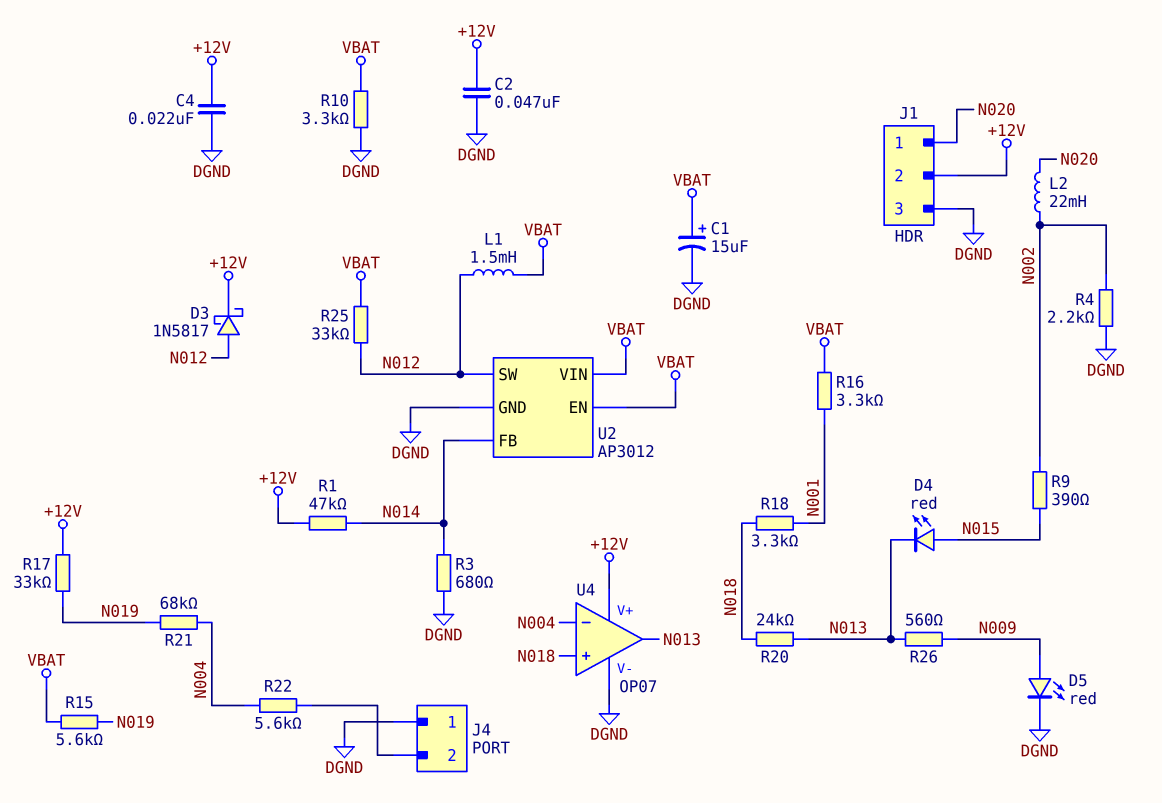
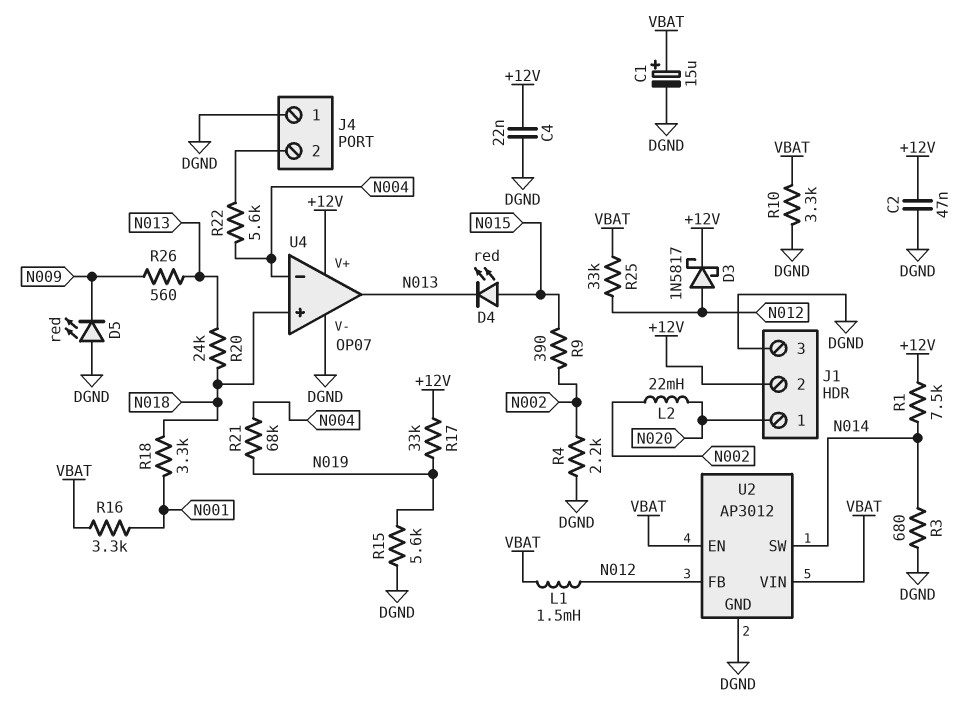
D5: LED red (A N009, K DGND) -> LED red (A DGND, K N009)
R1: 47k (+12V, N014) -> 7.5k (+12V, N014)
R15: 5.6k (N019, VBAT) -> 5.6k (DGND, N019)
U2 pin FB: N014 -> N012
U2 pin SW: N012 -> N014

